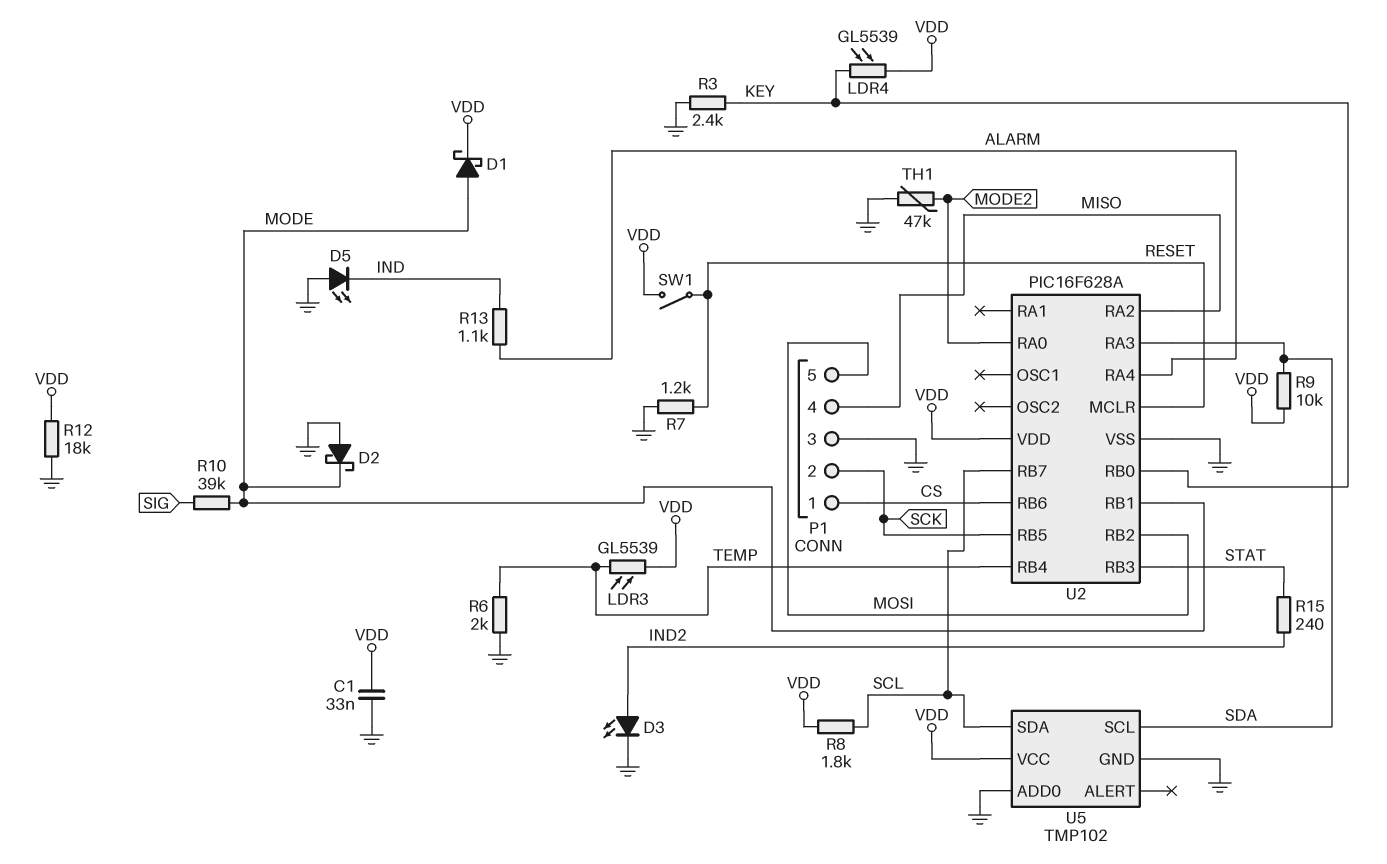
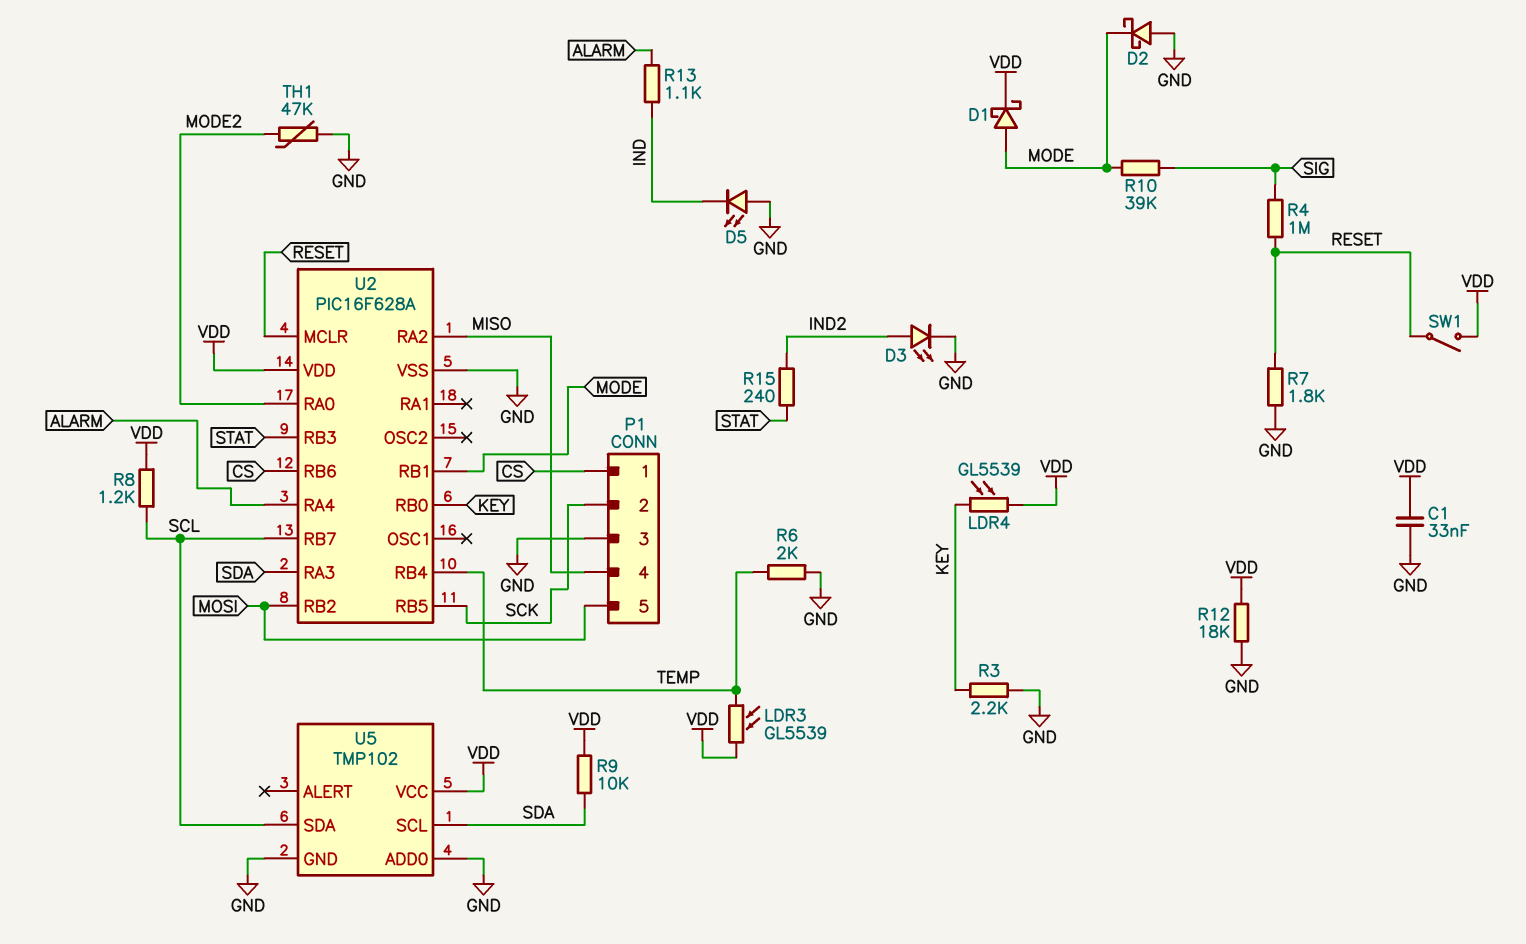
R3: 2.4k (GND, KEY) -> 2.2k (GND, KEY)
R4: none -> 1M (RESET, SIG)
R7: 1.2k (GND, RESET) -> 1.8k (GND, RESET)
R8: 1.8k (SCL, VDD) -> 1.2k (SCL, VDD)

